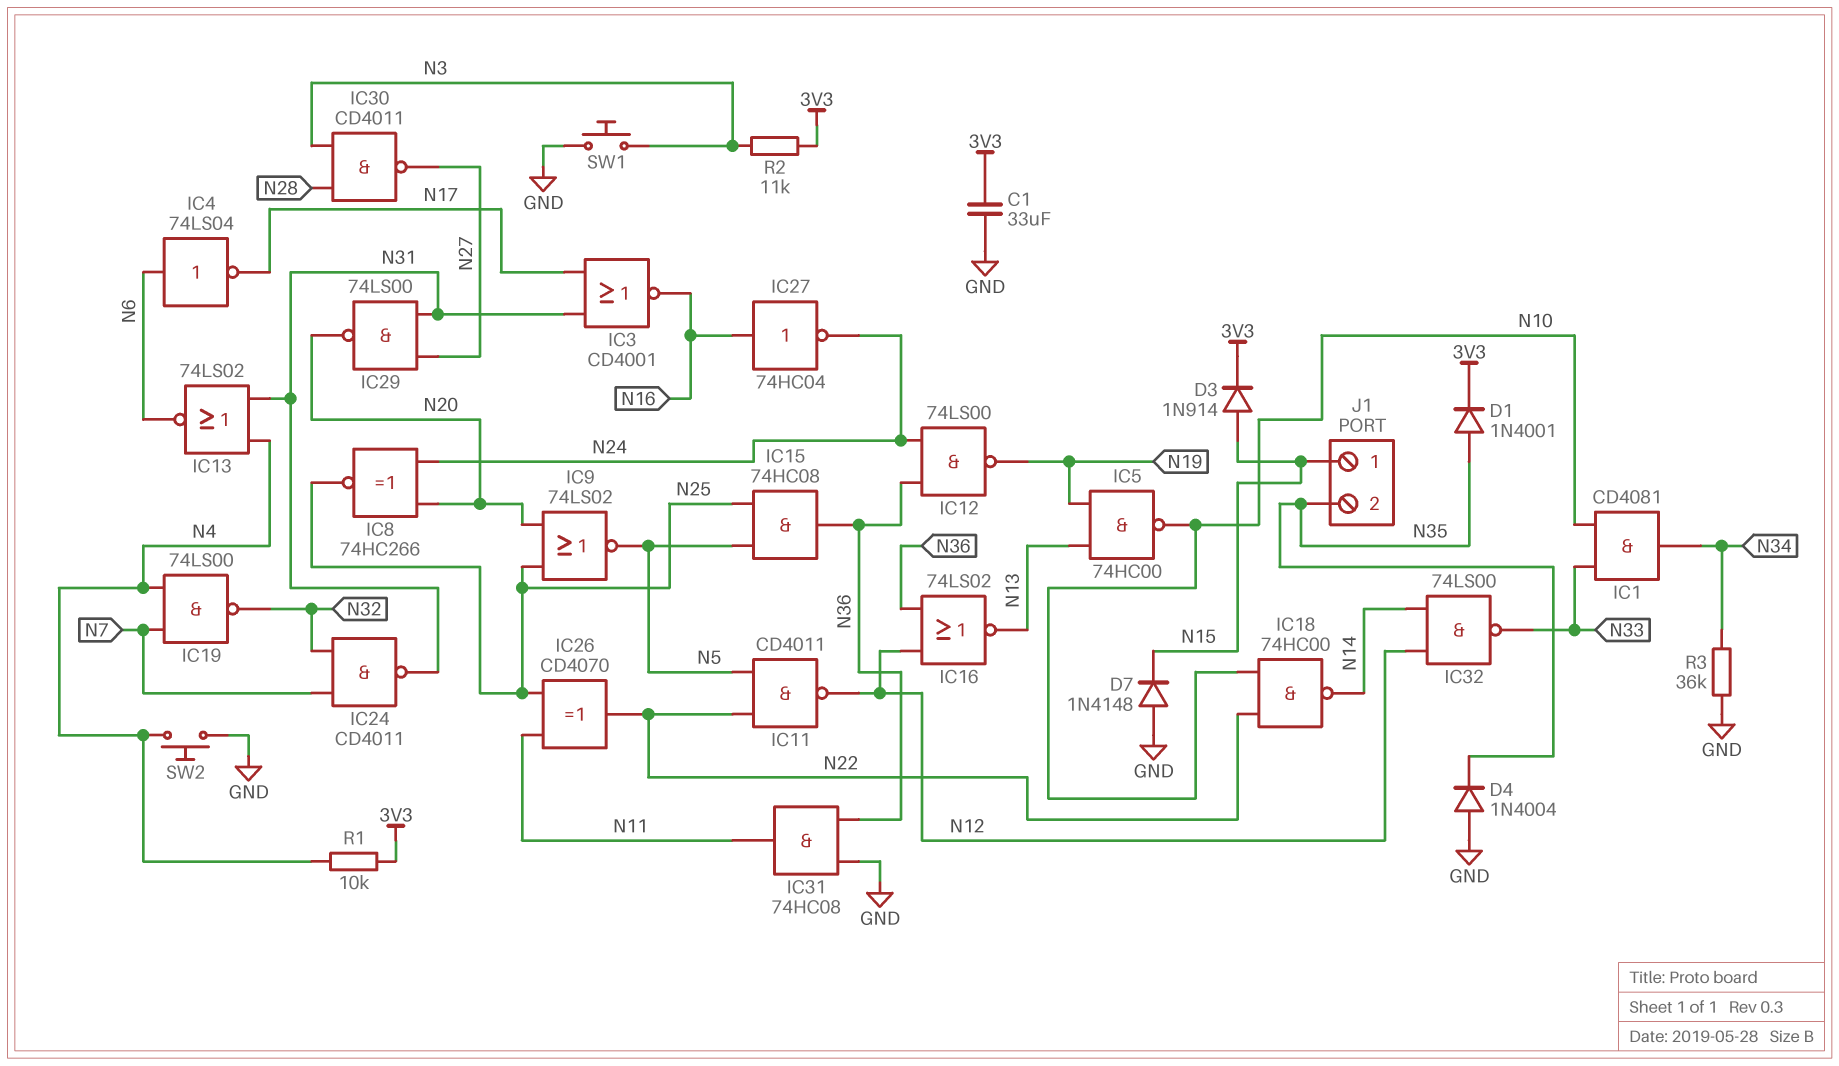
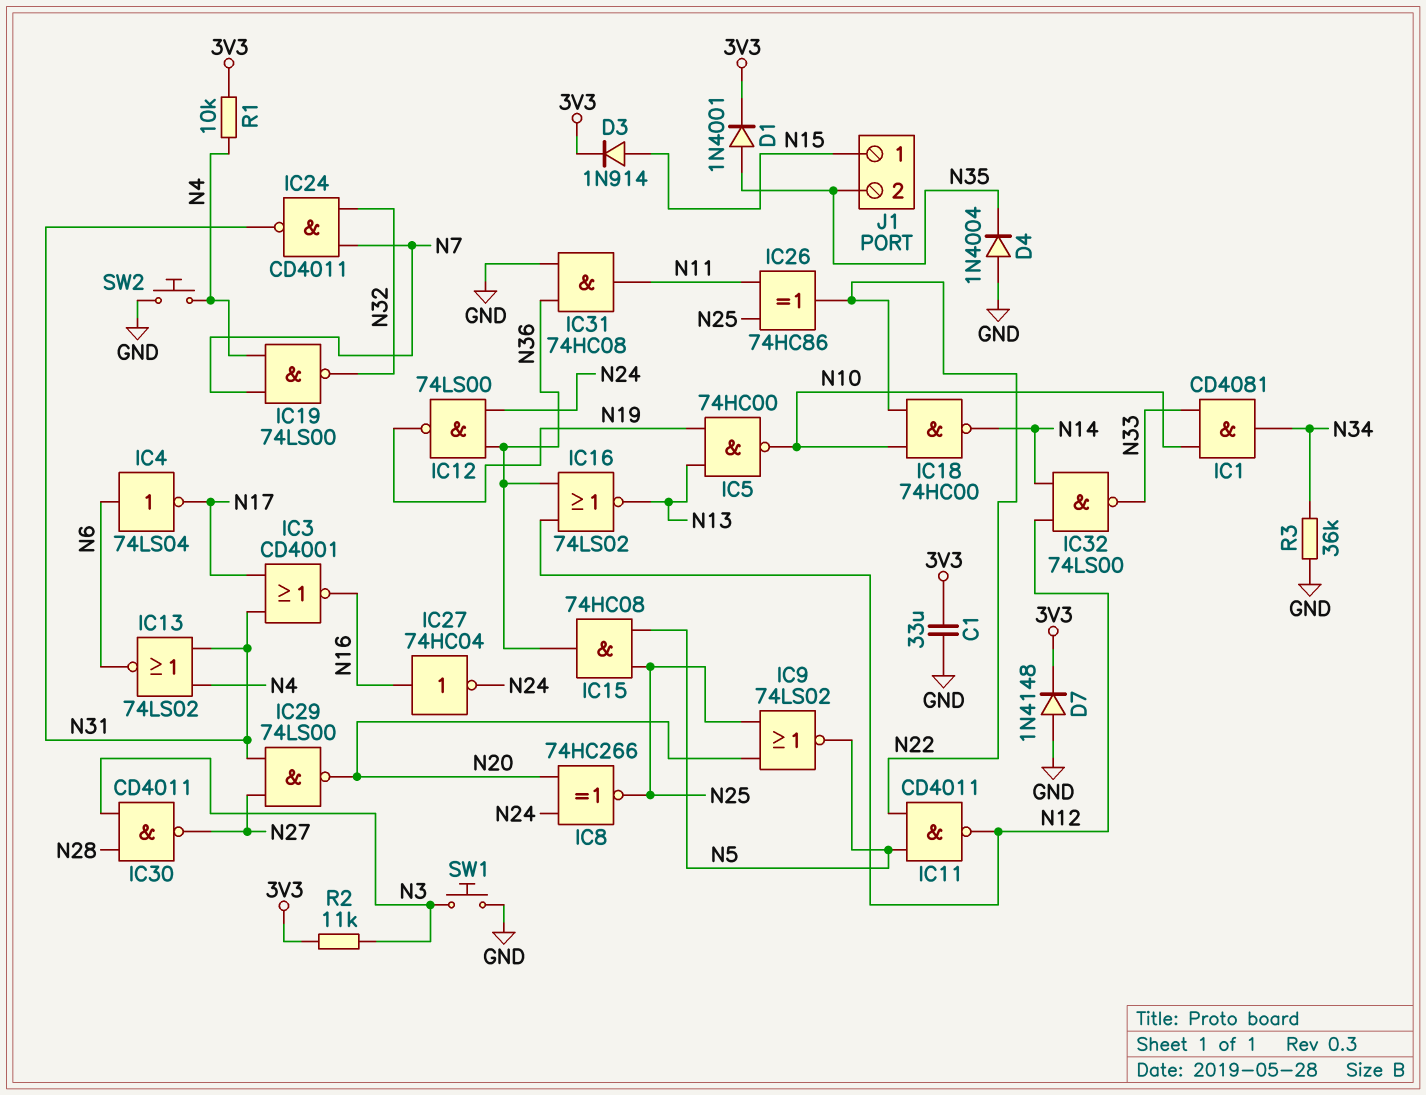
D7: diode 1N4148 (A GND, K N15) -> diode 1N4148 (A GND, K 3V3)
IC26: XOR CD4070 (in N11, in N25, out N22) -> XOR 74HC86 (in N11, in N25, out N22)

